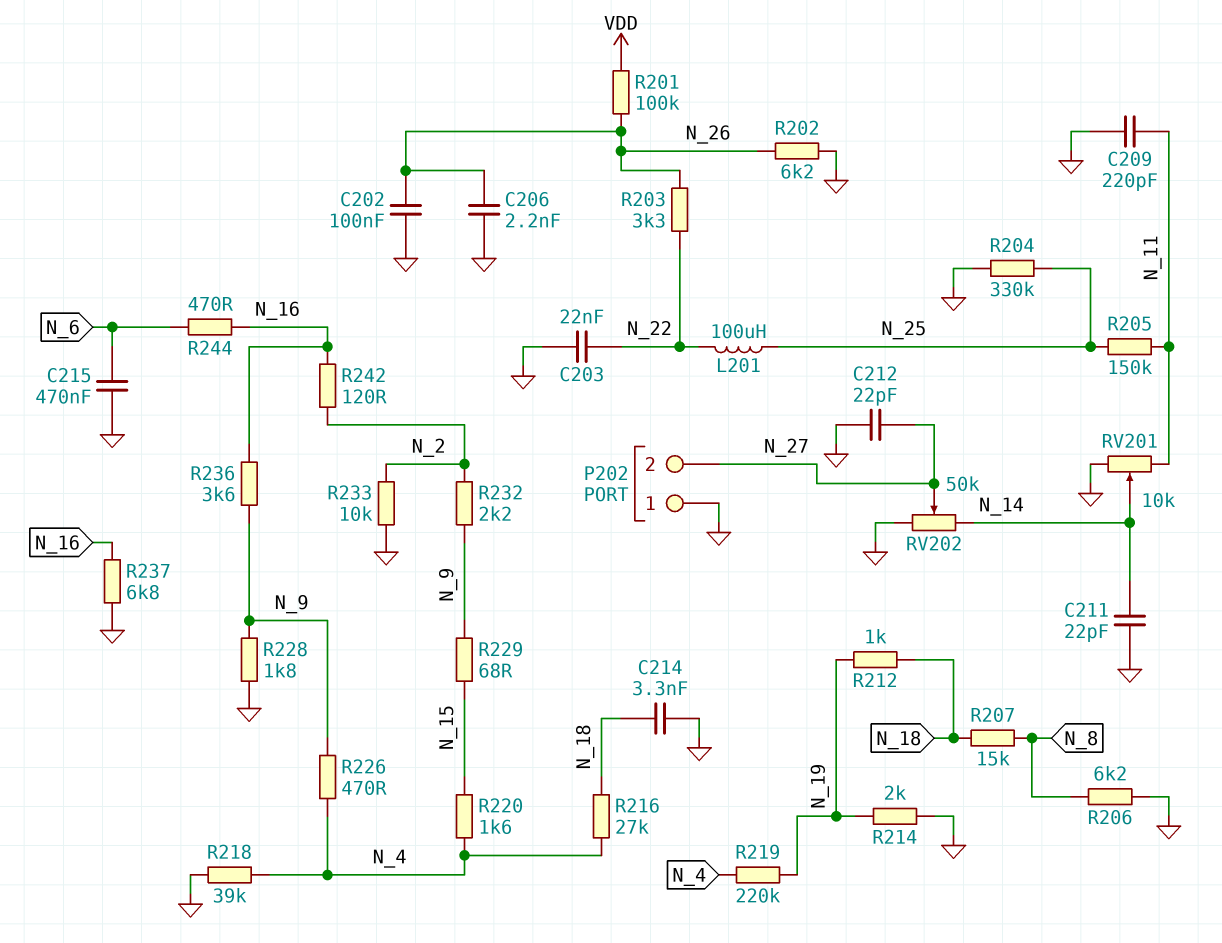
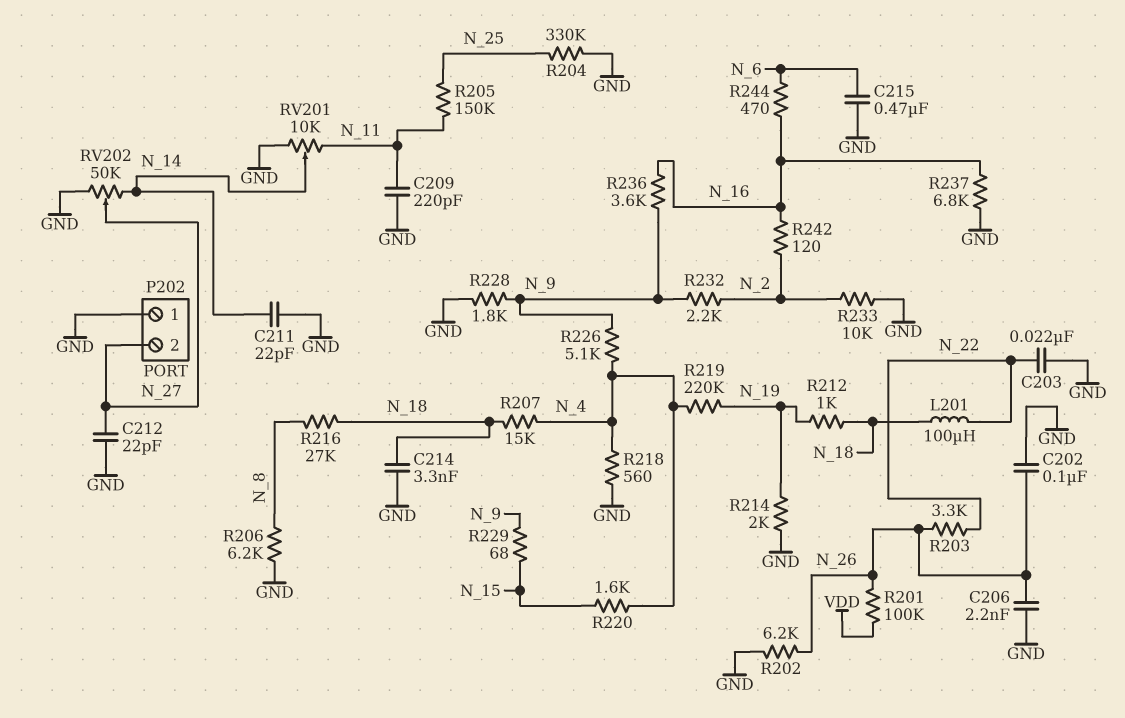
L201: 100uH (N_22, N_25) -> 100uH (N_18, N_22)
R207: 15k (N_8, N_18) -> 15k (N_4, N_18)
R216: 27k (N_4, N_18) -> 27k (N_8, N_18)
R218: 39k (GND, N_4) -> 560 (GND, N_4)
R226: 470 (N_4, N_9) -> 5.1k (N_4, N_9)

